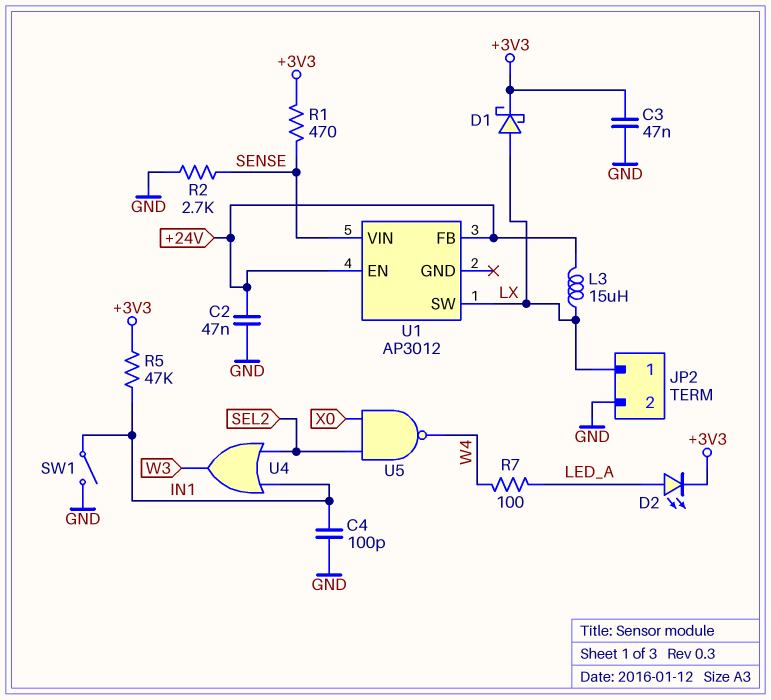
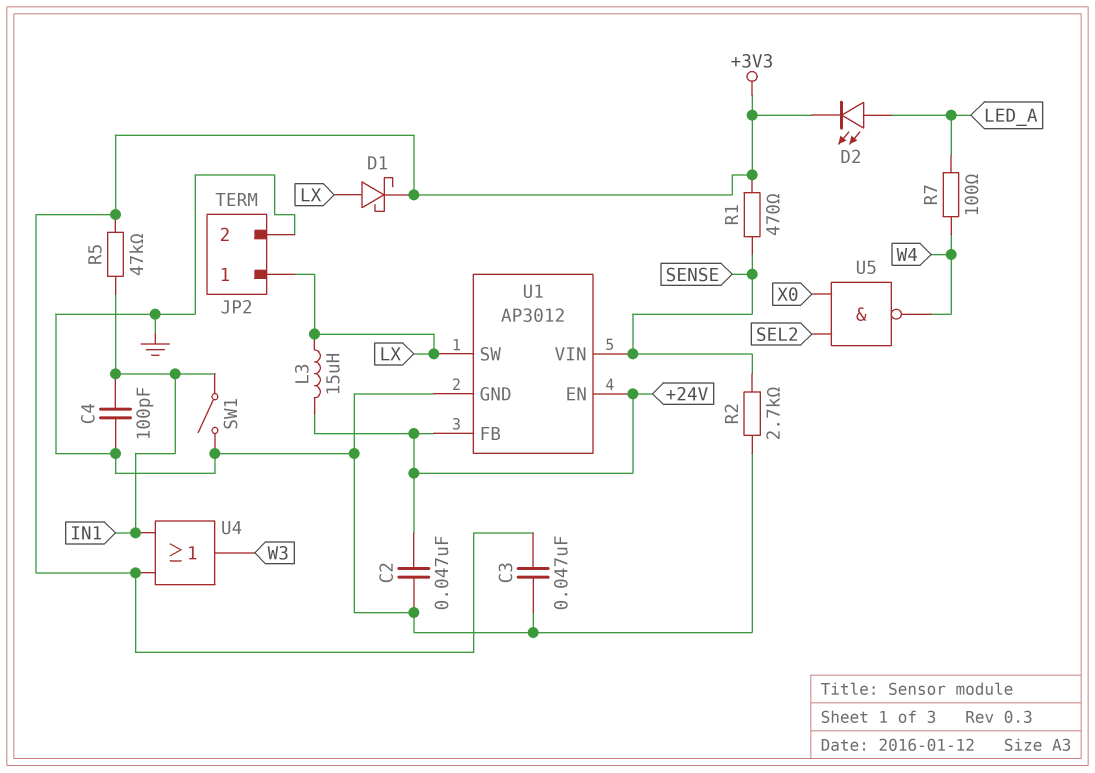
U1 pin GND: none -> GND
U4: OR (in IN1, in SEL2, out W3) -> OR (in +3V3, in IN1, out W3)

